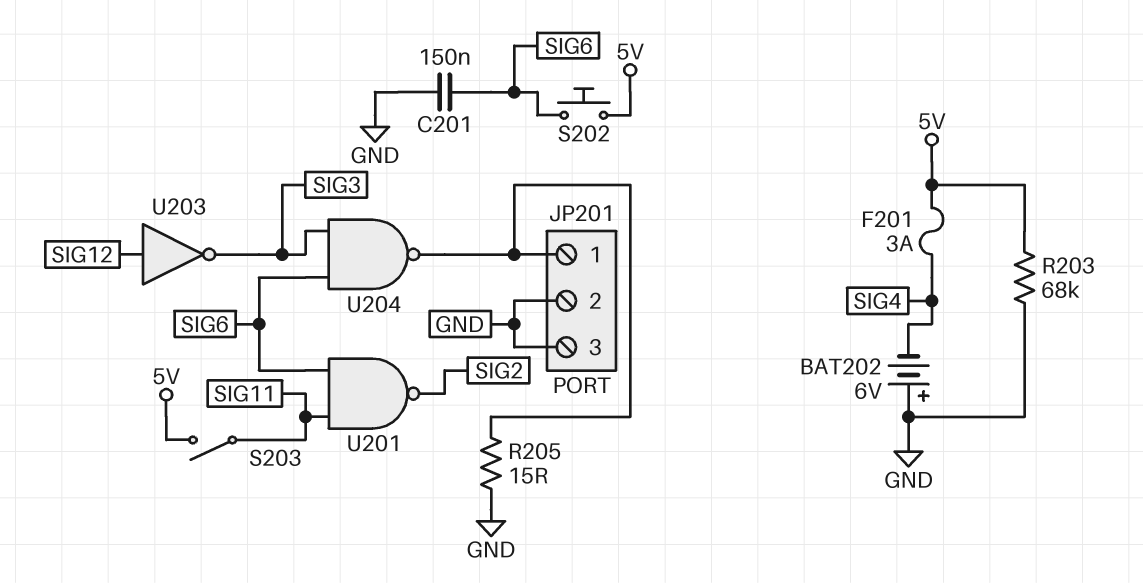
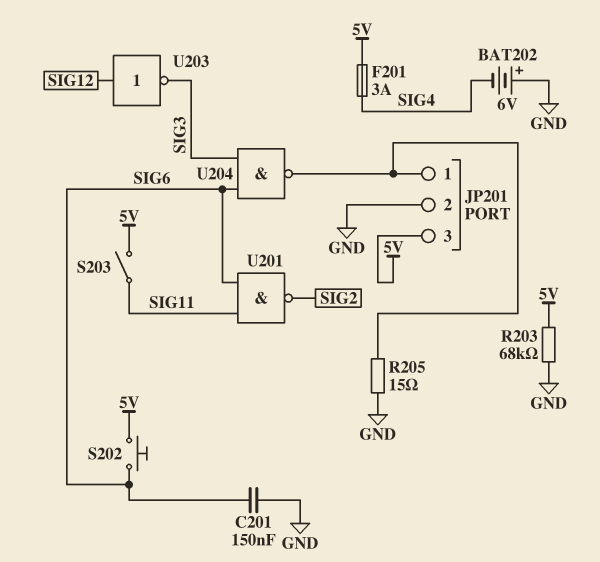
JP201 pin 3: GND -> 5V

